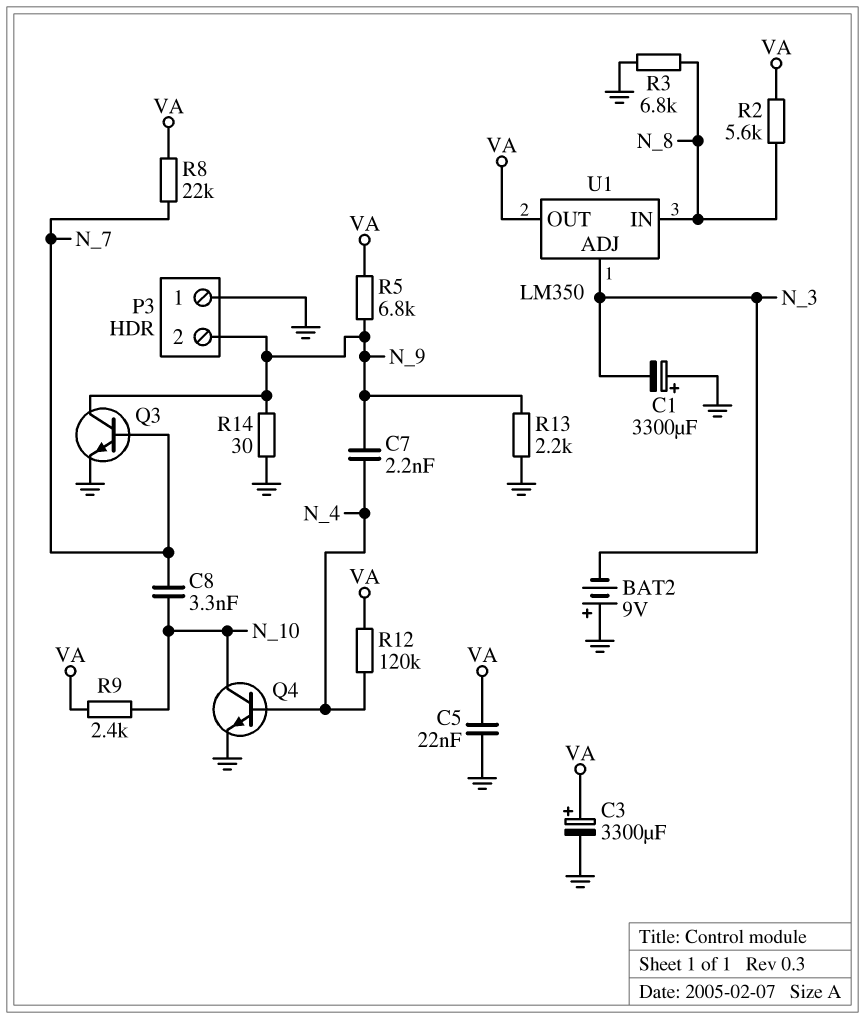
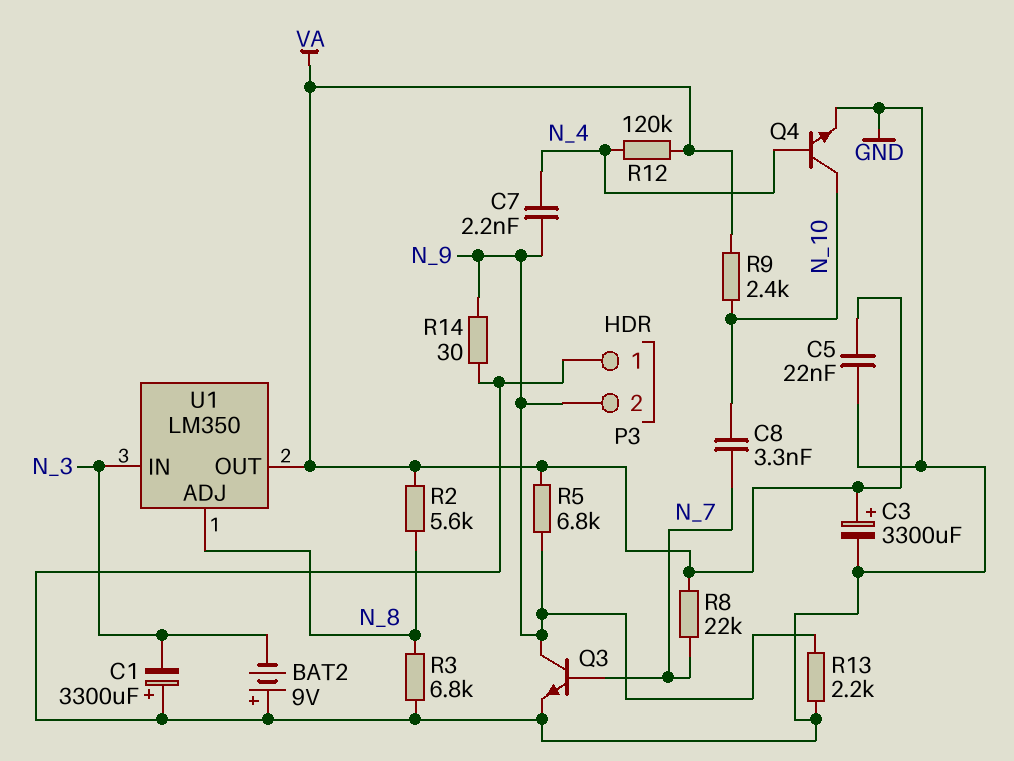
U1 pin ADJ: N_3 -> N_8
U1 pin IN: N_8 -> N_3

